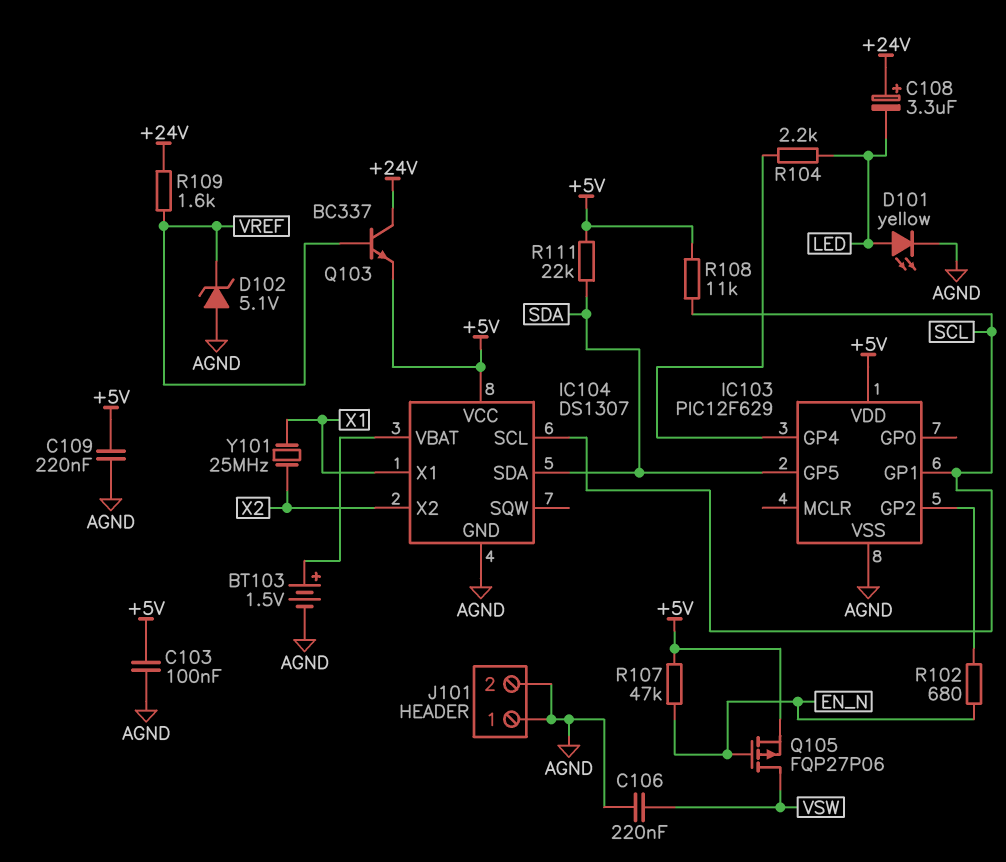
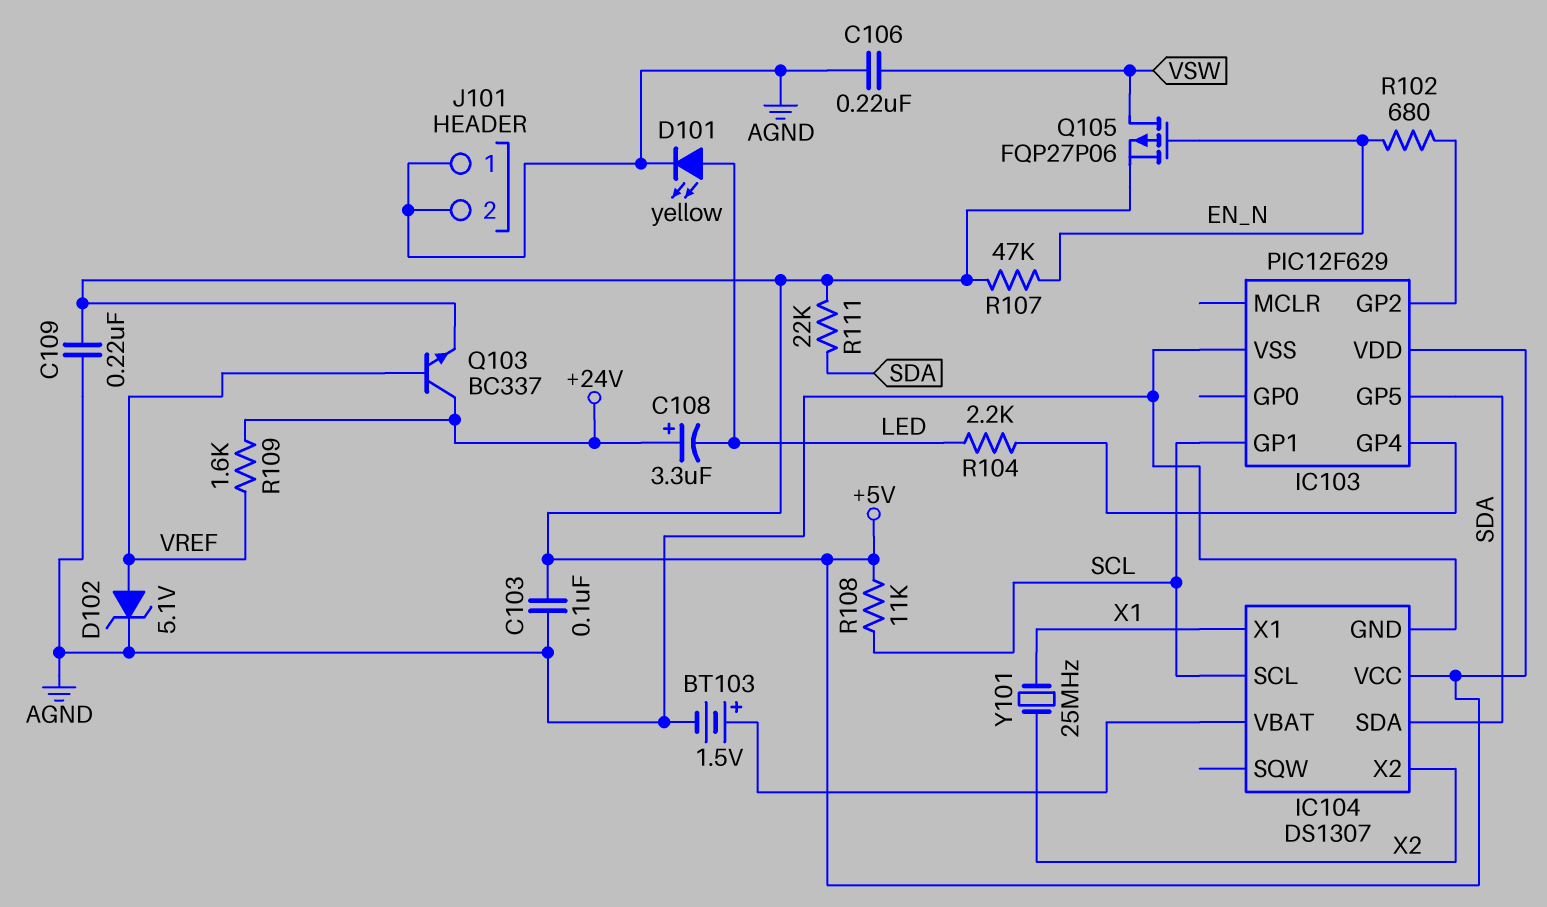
D102: zener 5.1V (A AGND, K VREF) -> zener 5.1V (A VREF, K AGND)

